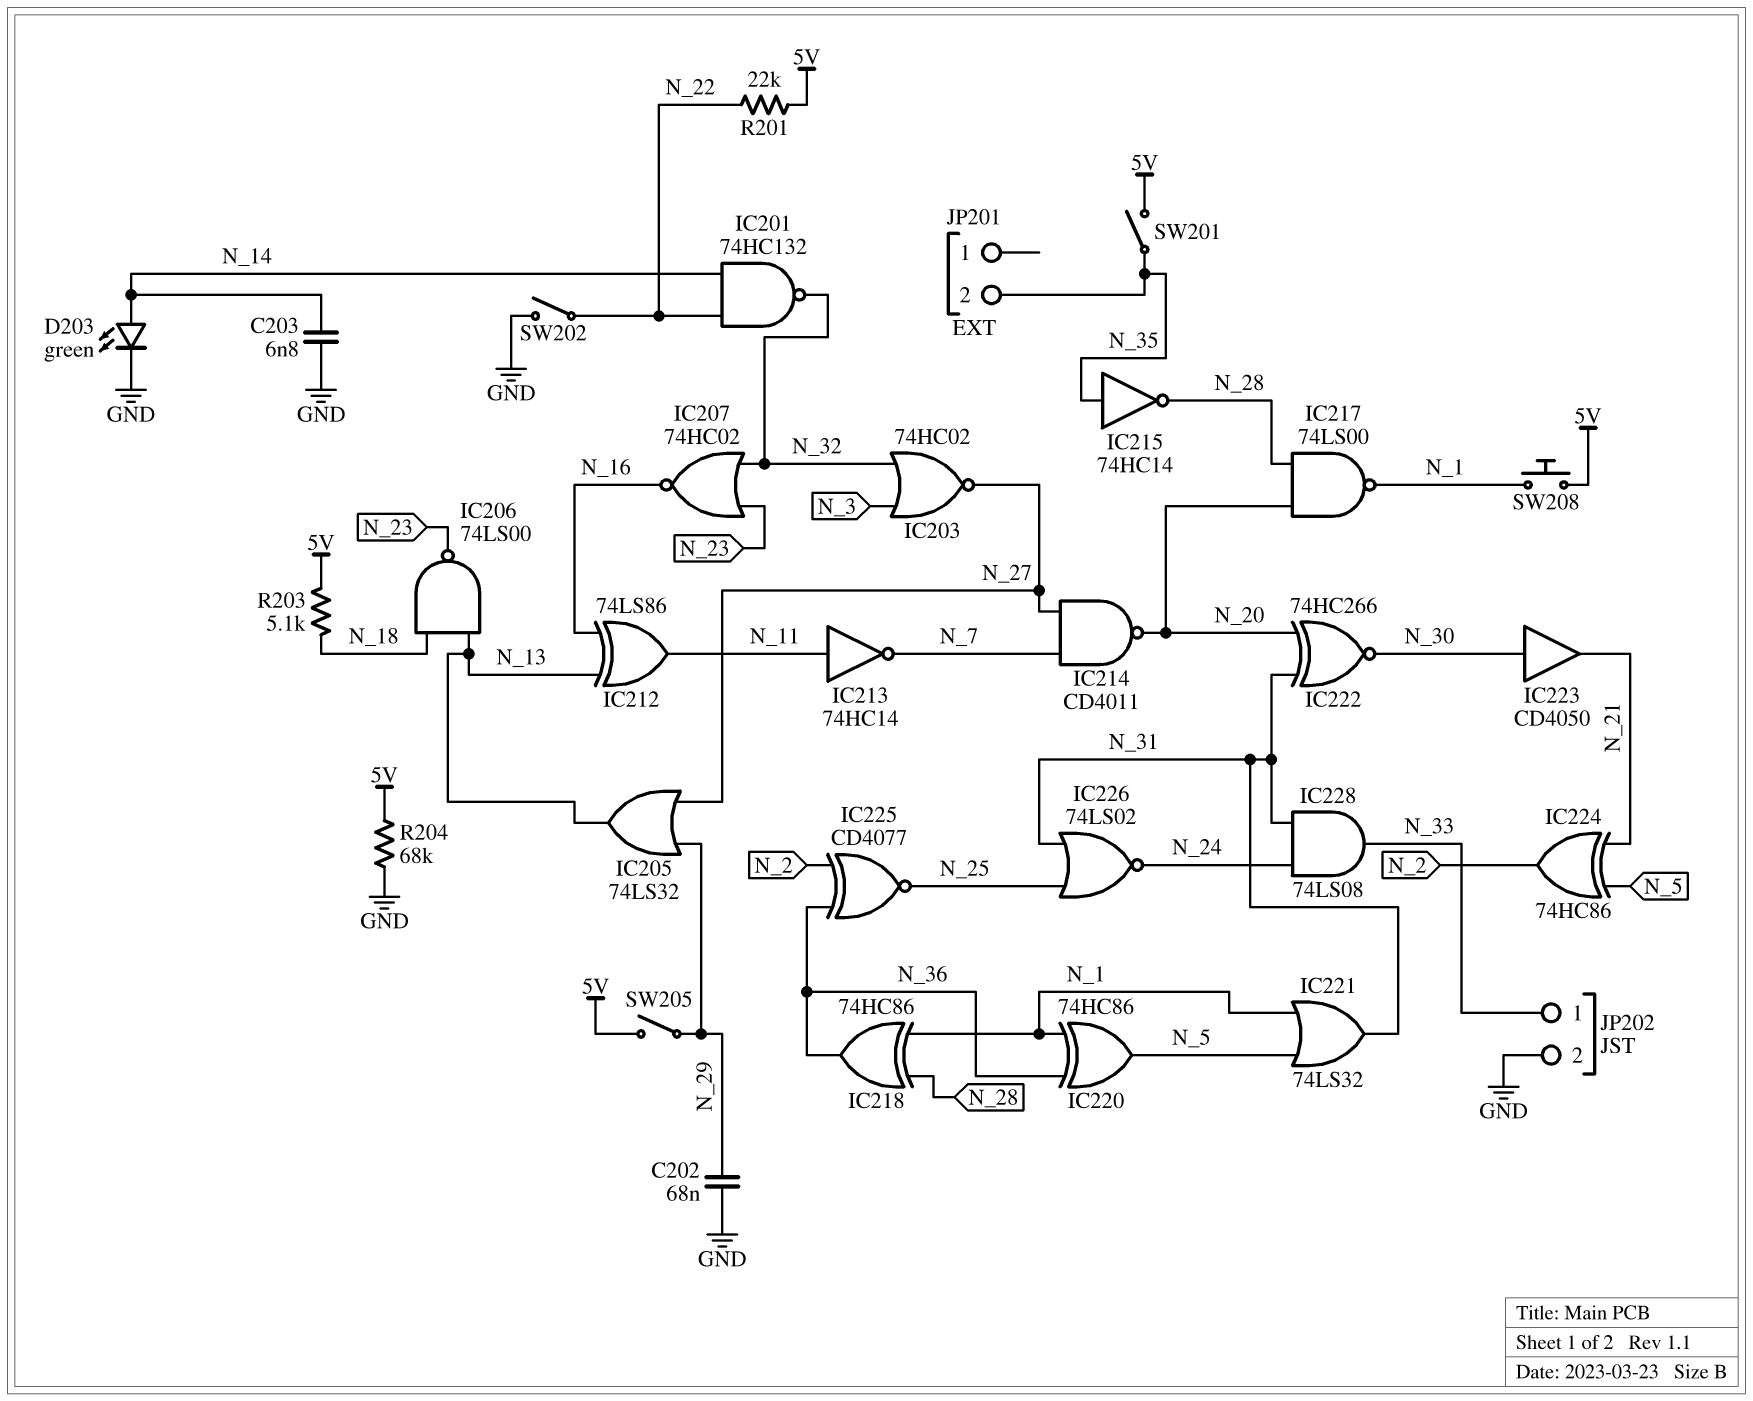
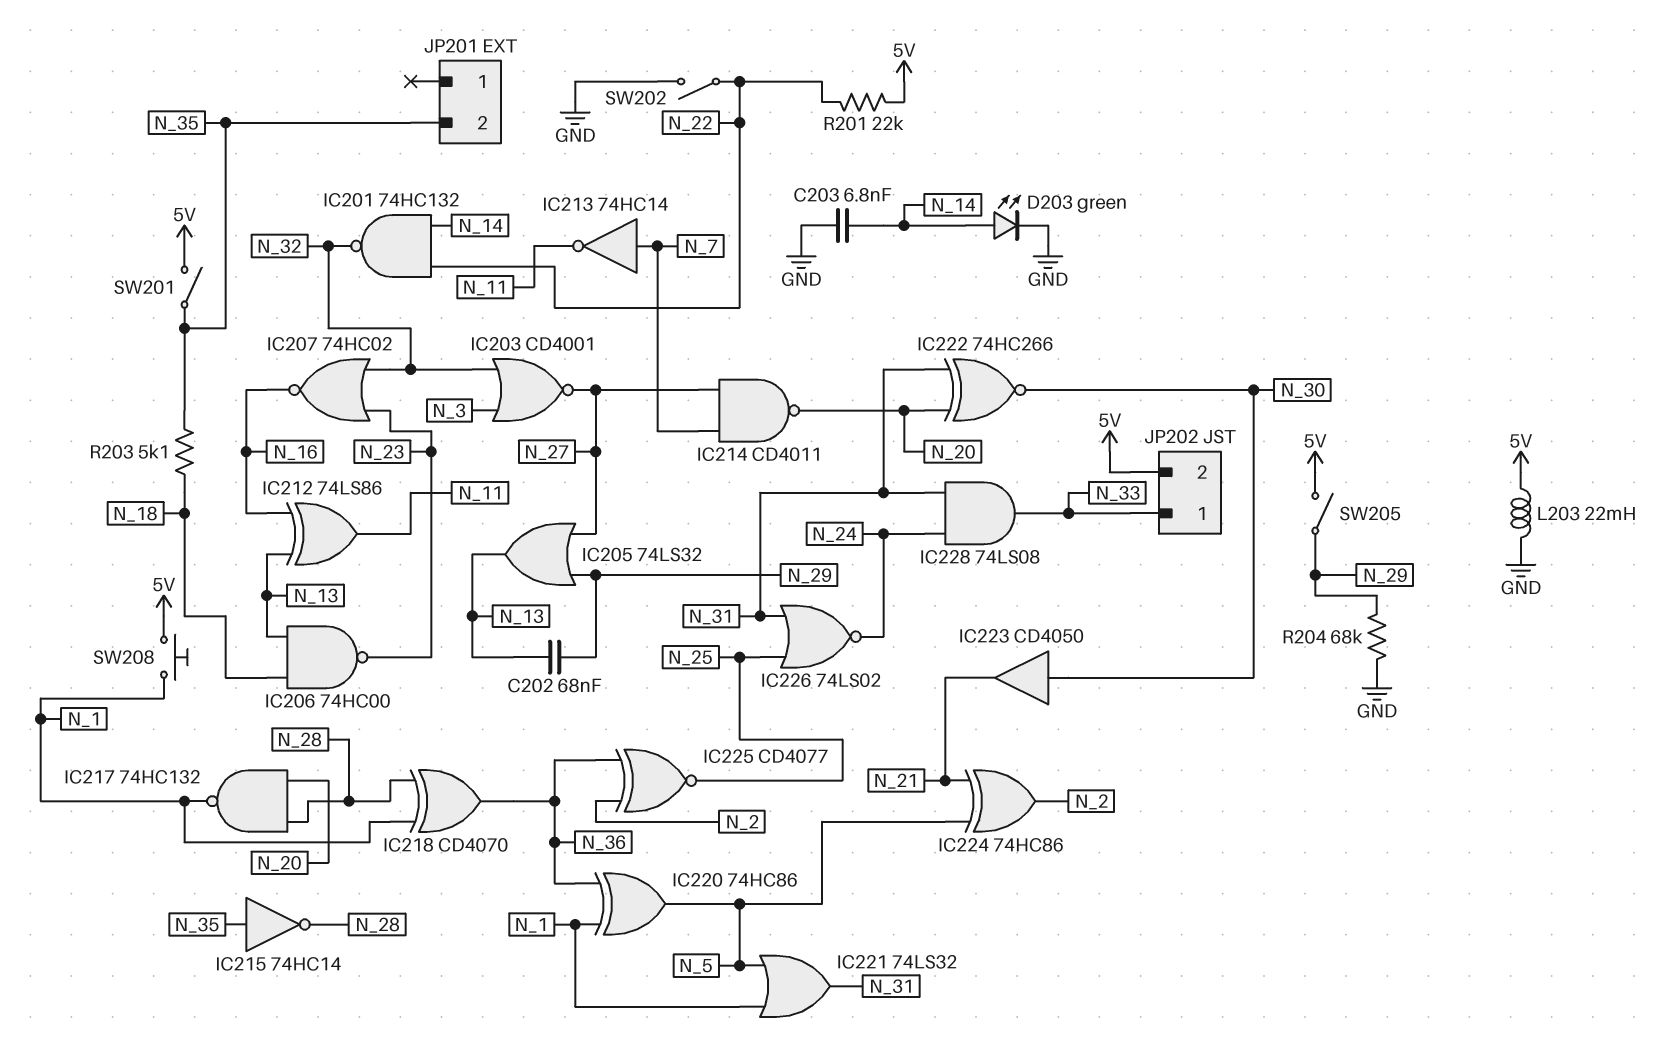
C202: 68nF (GND, N_29) -> 68nF (N_13, N_29)
IC203: NOR 74HC02 (in N_3, in N_32, out N_27) -> NOR CD4001 (in N_3, in N_32, out N_27)
IC206: NAND 74LS00 (in N_13, in N_18, out N_23) -> NAND 74HC00 (in N_13, in N_18, out N_23)
IC213: NOT 74HC14 (in N_11, out N_7) -> NOT 74HC14 (in N_7, out N_11)
IC217: NAND 74LS00 (in N_20, in N_28, out N_1) -> NAND 74HC132 (in N_20, in N_28, out N_1)
IC218: XOR 74HC86 (in N_1, in N_28, out N_36) -> XOR CD4070 (in N_1, in N_28, out N_36)
JP202 pin 2: GND -> 5V
L203: none -> 22mH (5V, GND)
R203: 5.1k (5V, N_18) -> 5.1k (N_18, N_35)
R204: 68k (5V, GND) -> 68k (GND, N_29)

